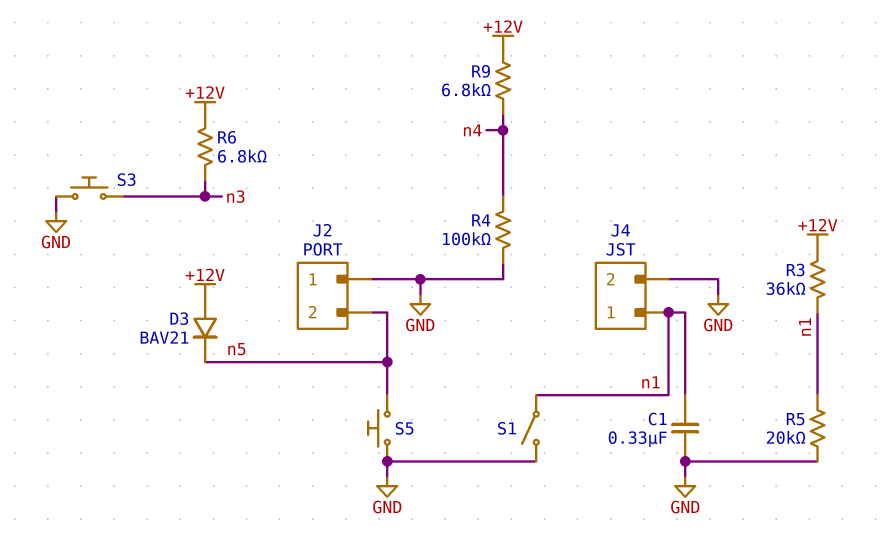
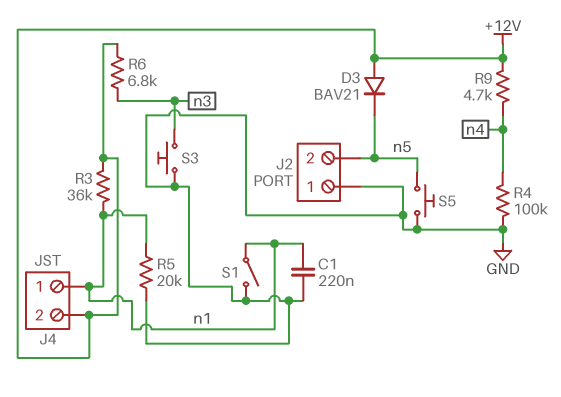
C1: 330nF (GND, n1) -> 220nF (GND, n1)
J4 pin 2: GND -> +12V
R9: 6.8k (+12V, n4) -> 4.7k (+12V, n4)

